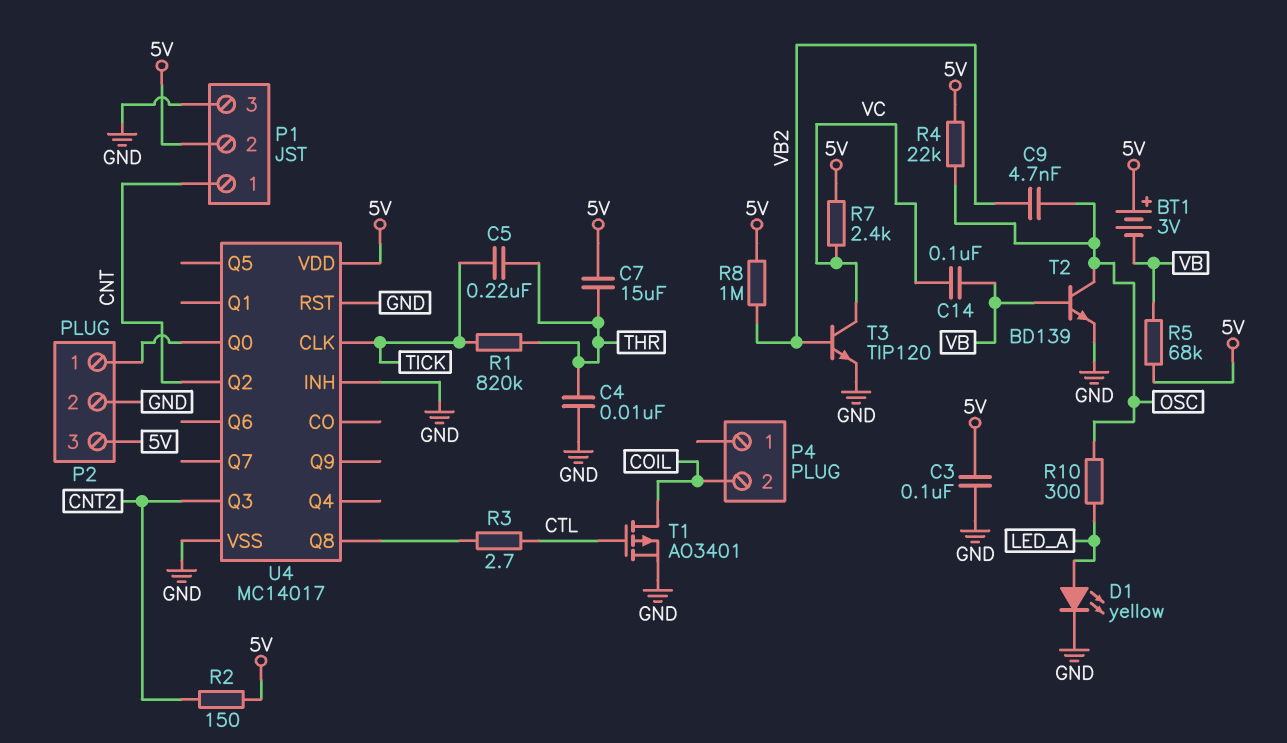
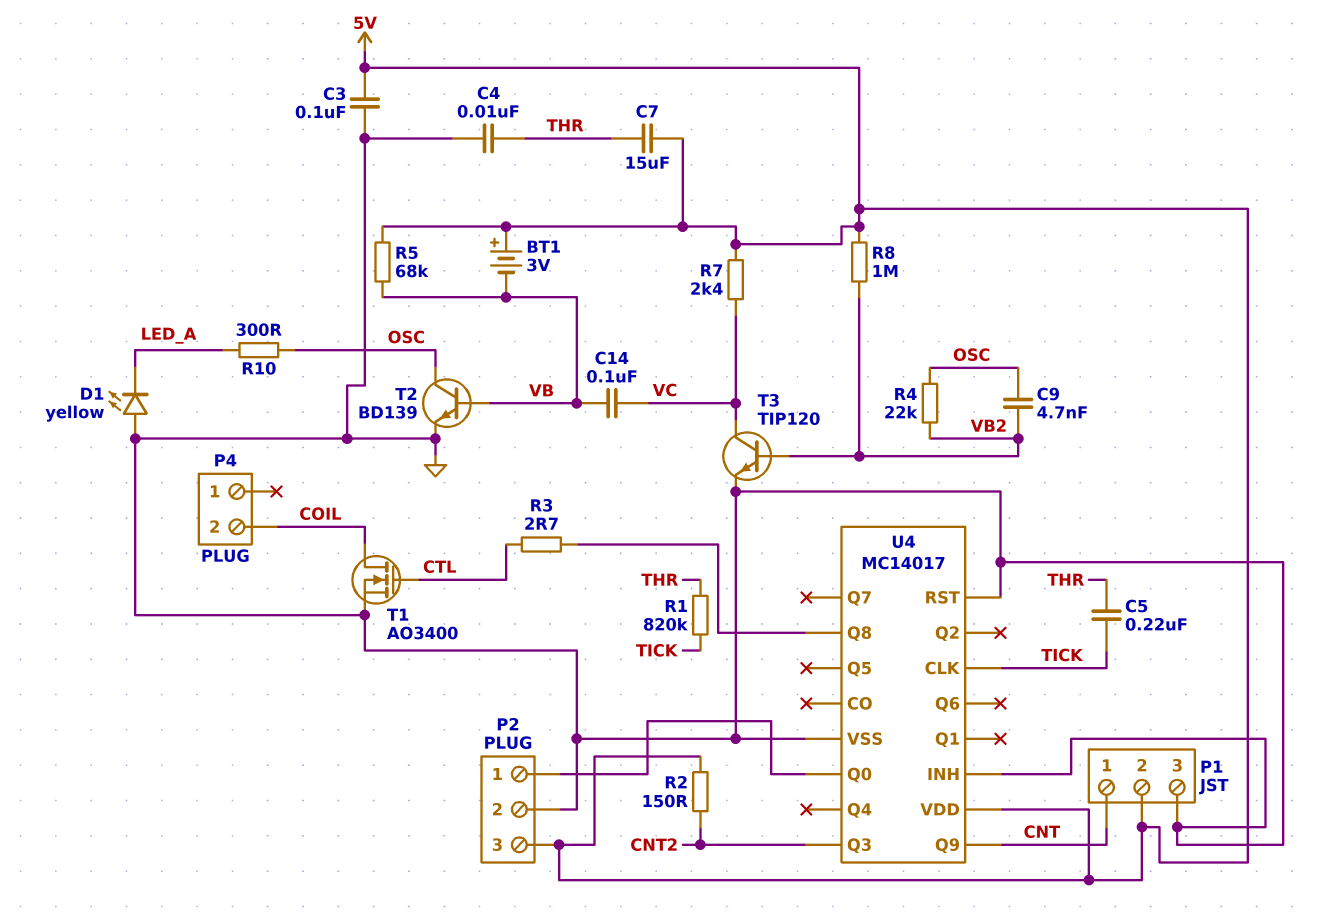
D1: LED yellow (A LED_A, K GND) -> LED yellow (A GND, K LED_A)
R4: 22k (5V, OSC) -> 22k (OSC, VB2)
T1: PMOS AO3401 (G CTL, D COIL, S GND) -> NMOS AO3400 (G CTL, D COIL, S GND)
U4 pin Q2: CNT -> none
U4 pin Q9: none -> CNT

